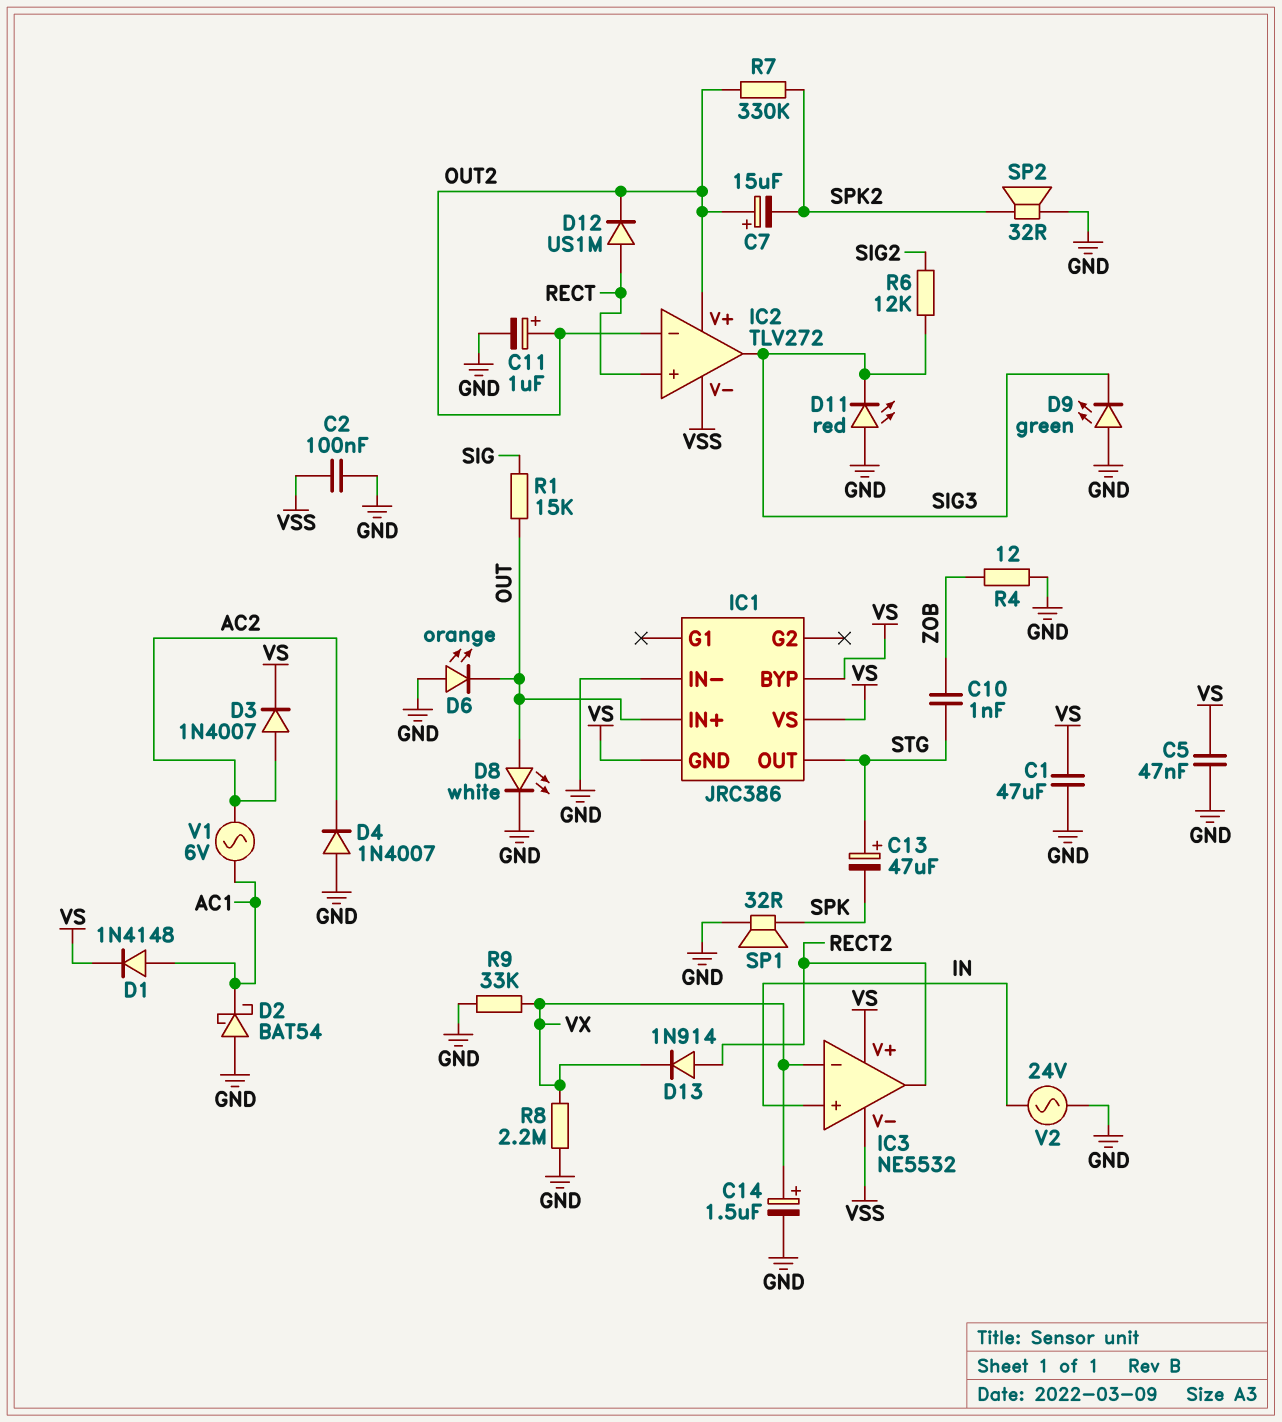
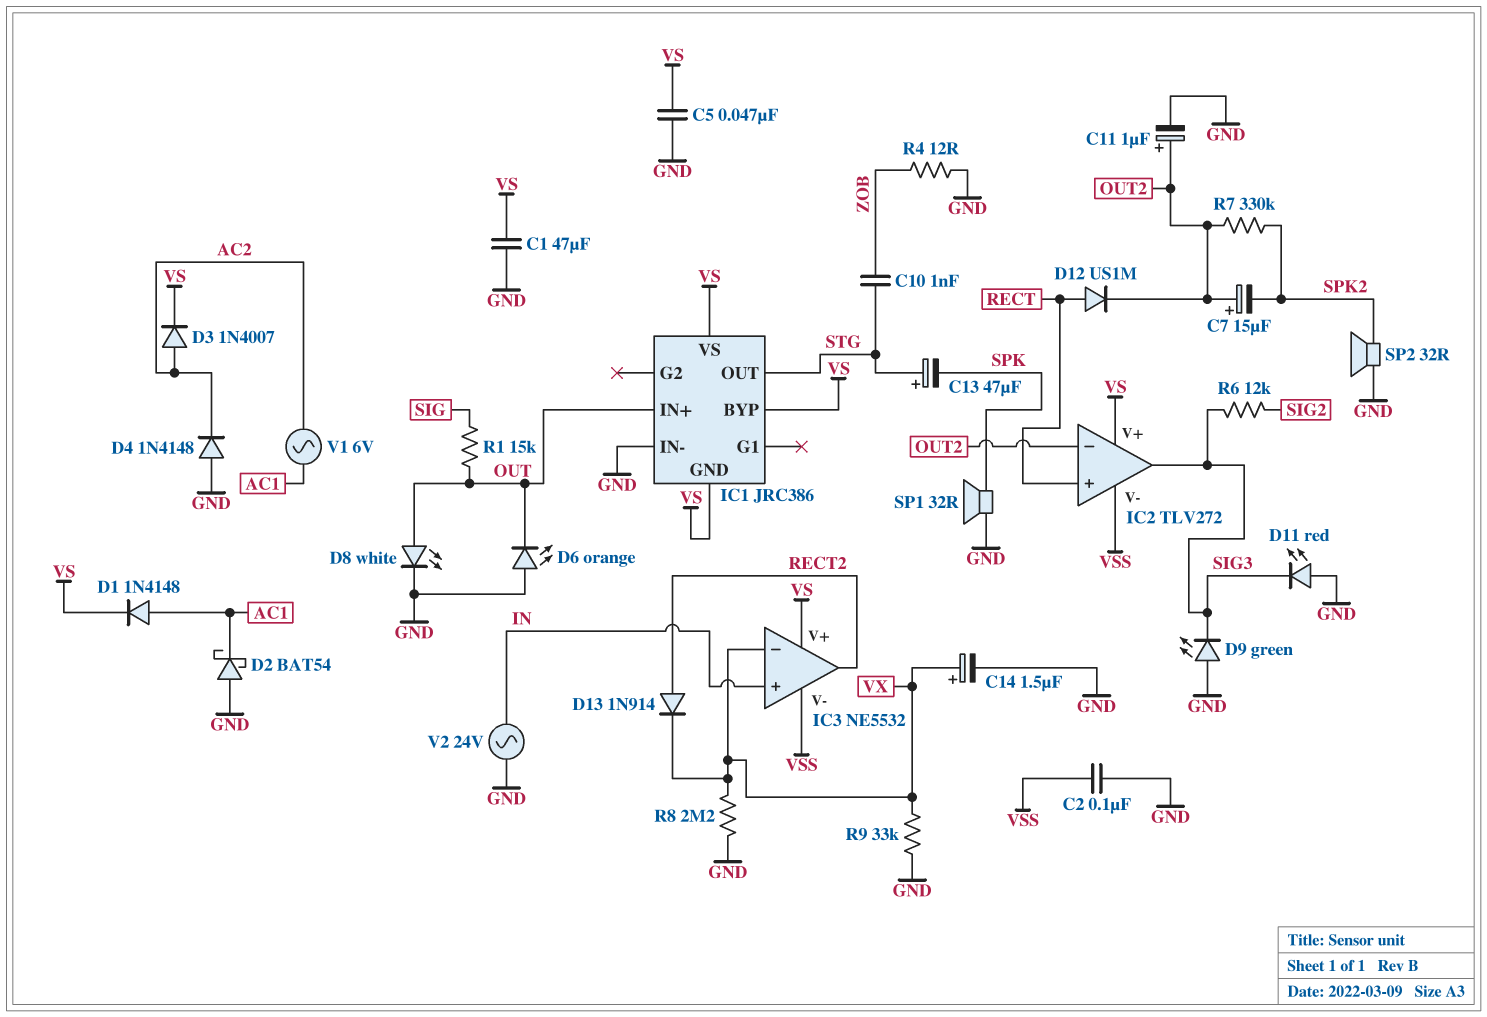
D4: diode 1N4007 (A GND, K AC2) -> diode 1N4148 (A GND, K AC2)
IC2 pin V+: OUT2 -> VS

